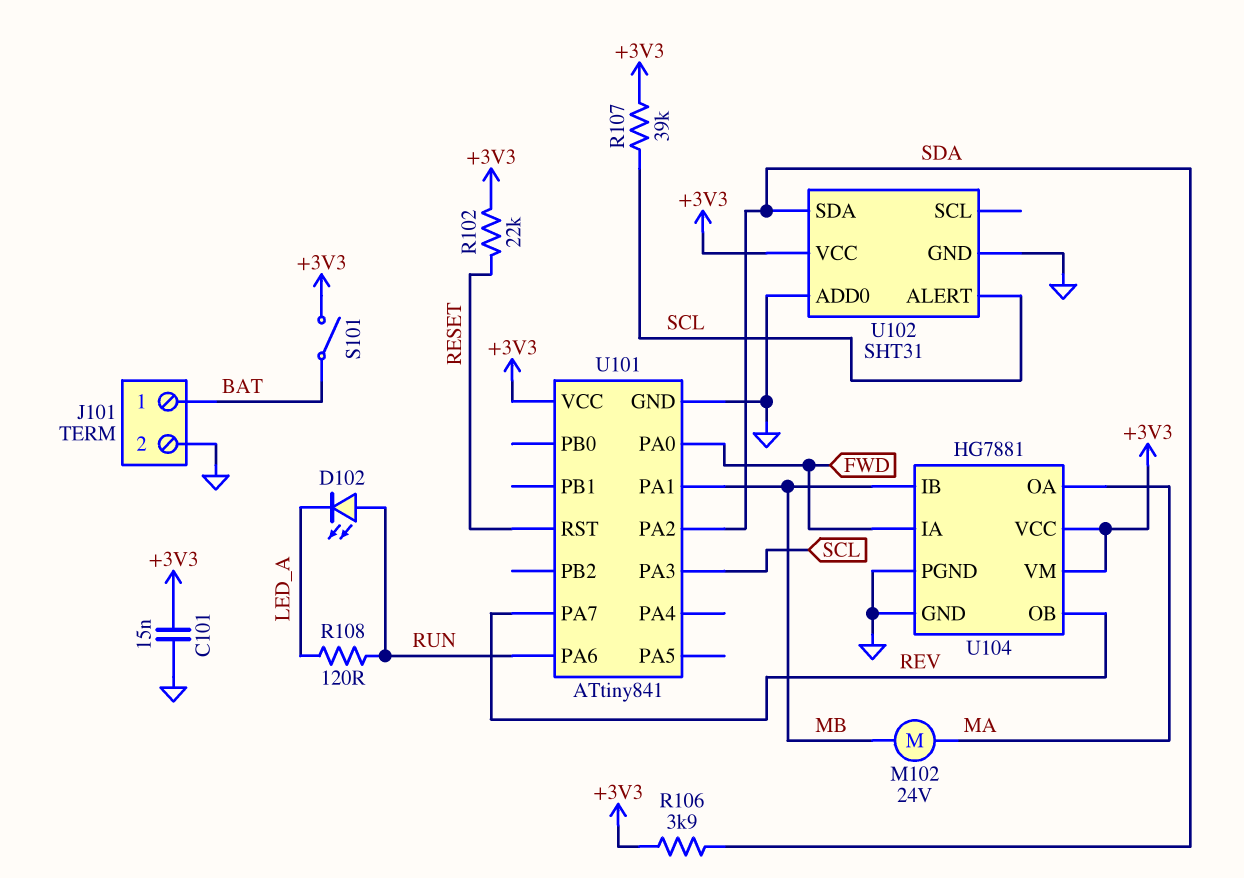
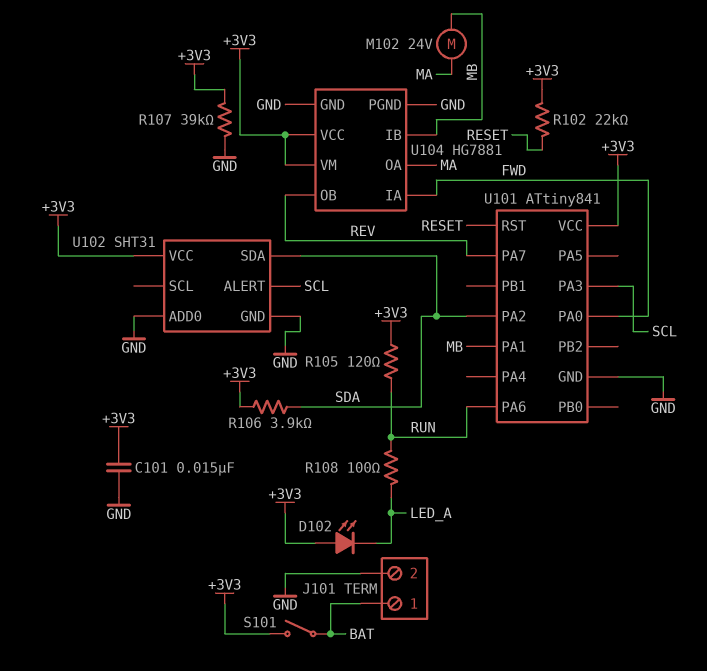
D102: LED (A RUN, K LED_A) -> LED (A +3V3, K LED_A)
R105: none -> 120 (+3V3, RUN)
R107: 39k (+3V3, SCL) -> 39k (+3V3, GND)
R108: 120 (LED_A, RUN) -> 100 (LED_A, RUN)

